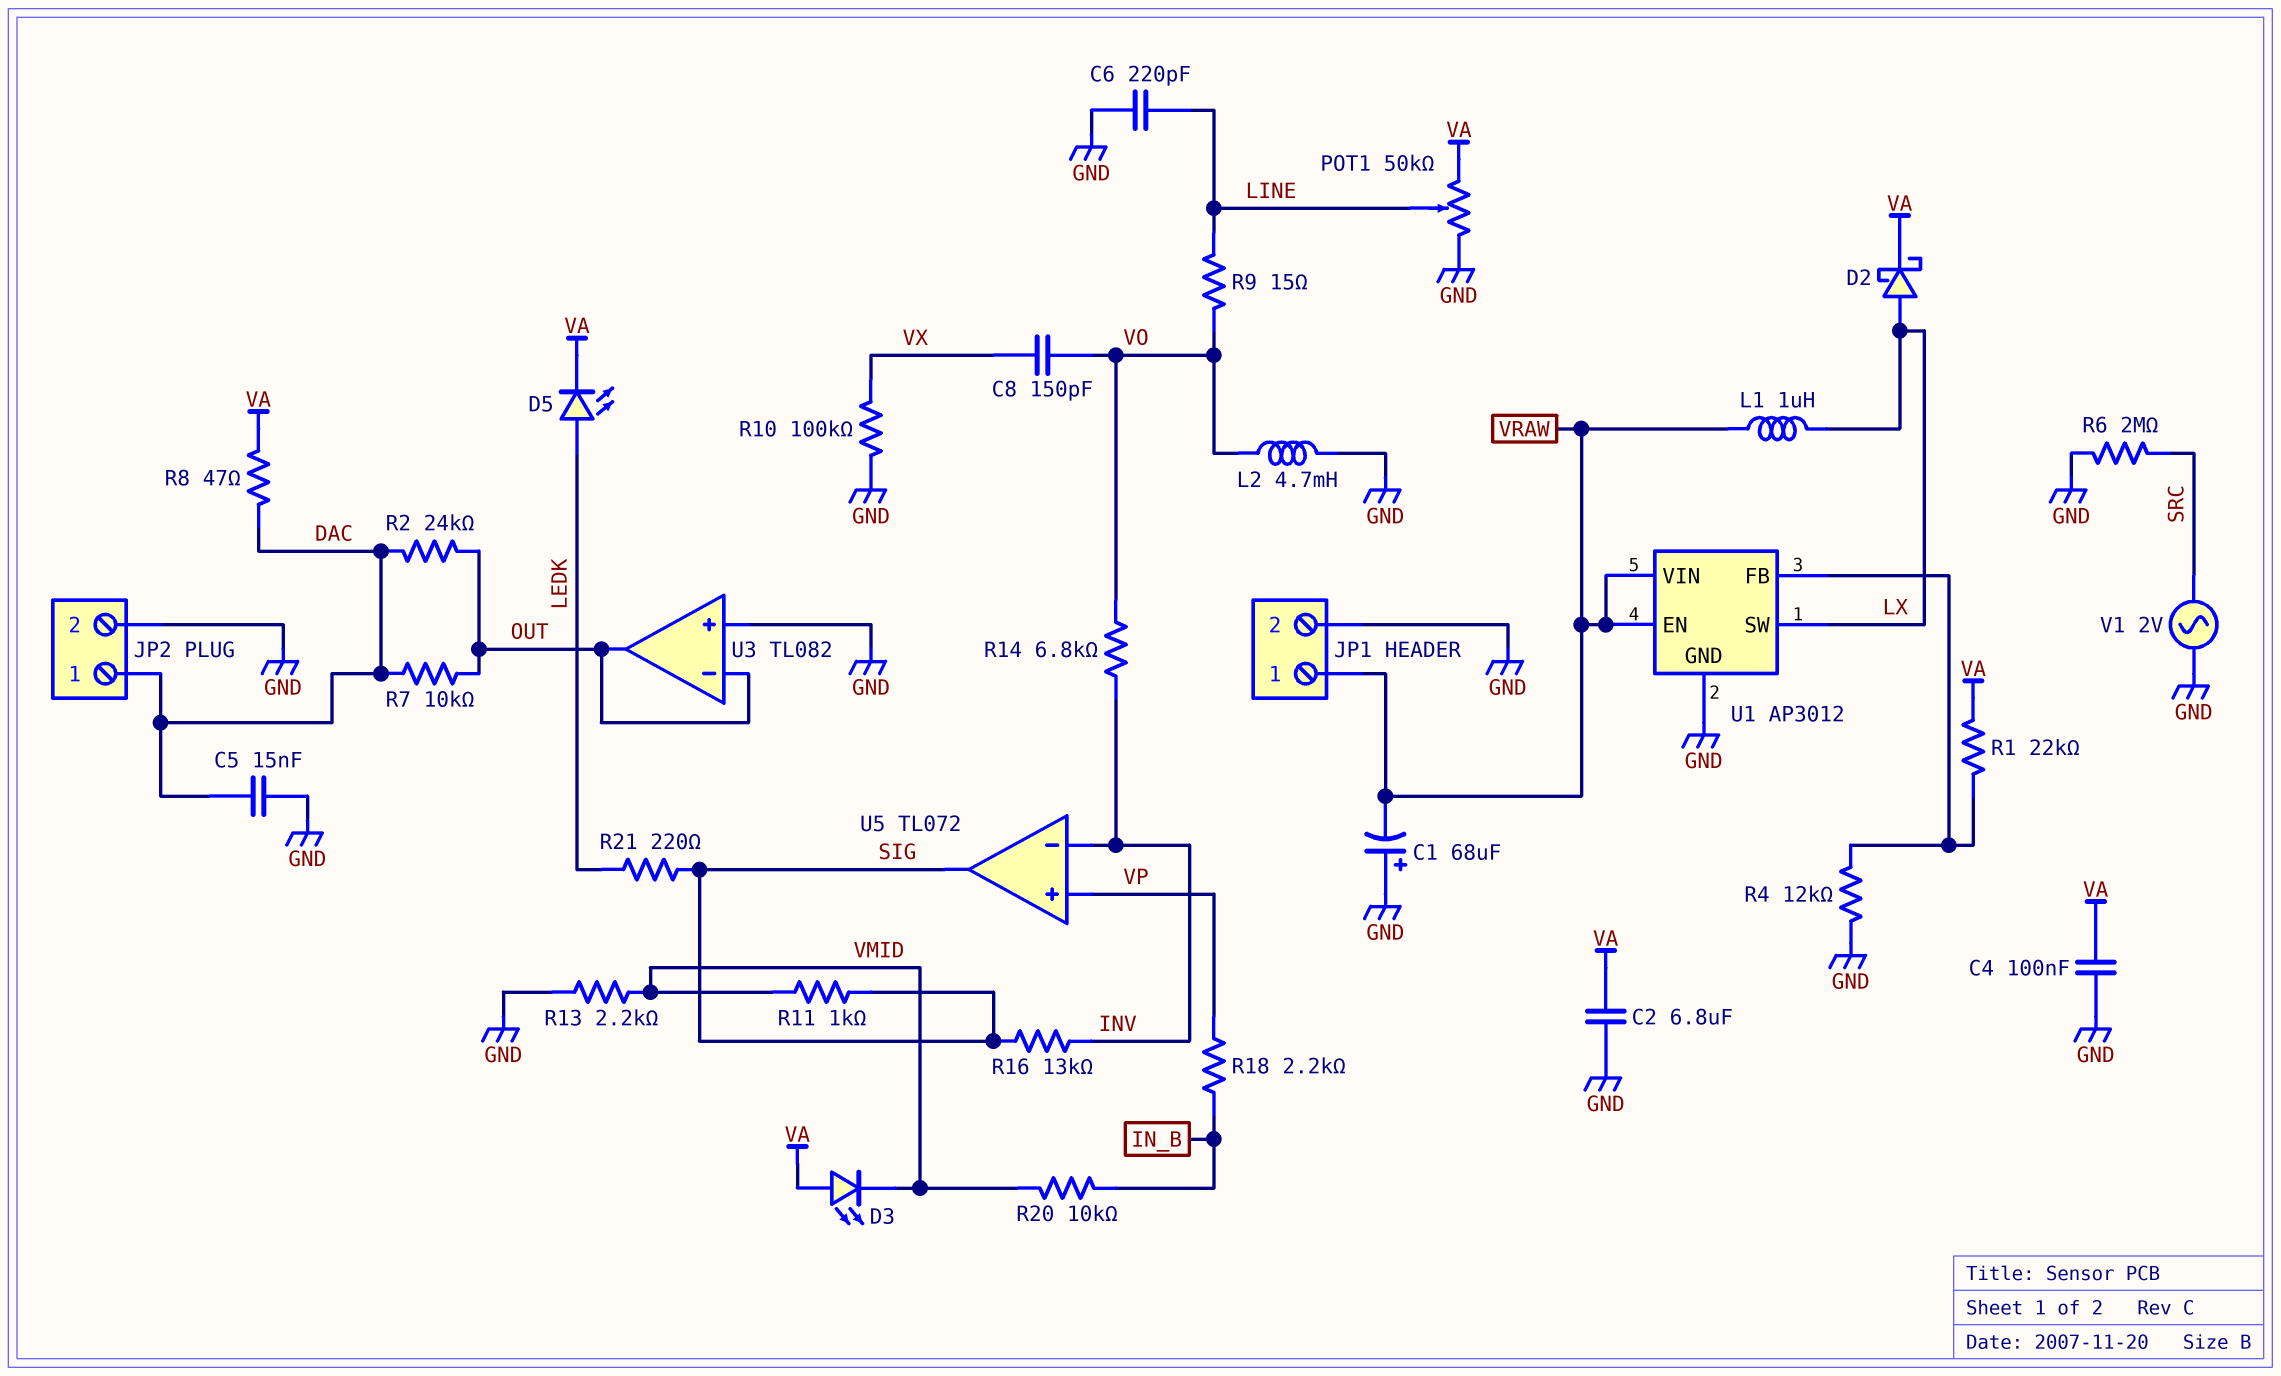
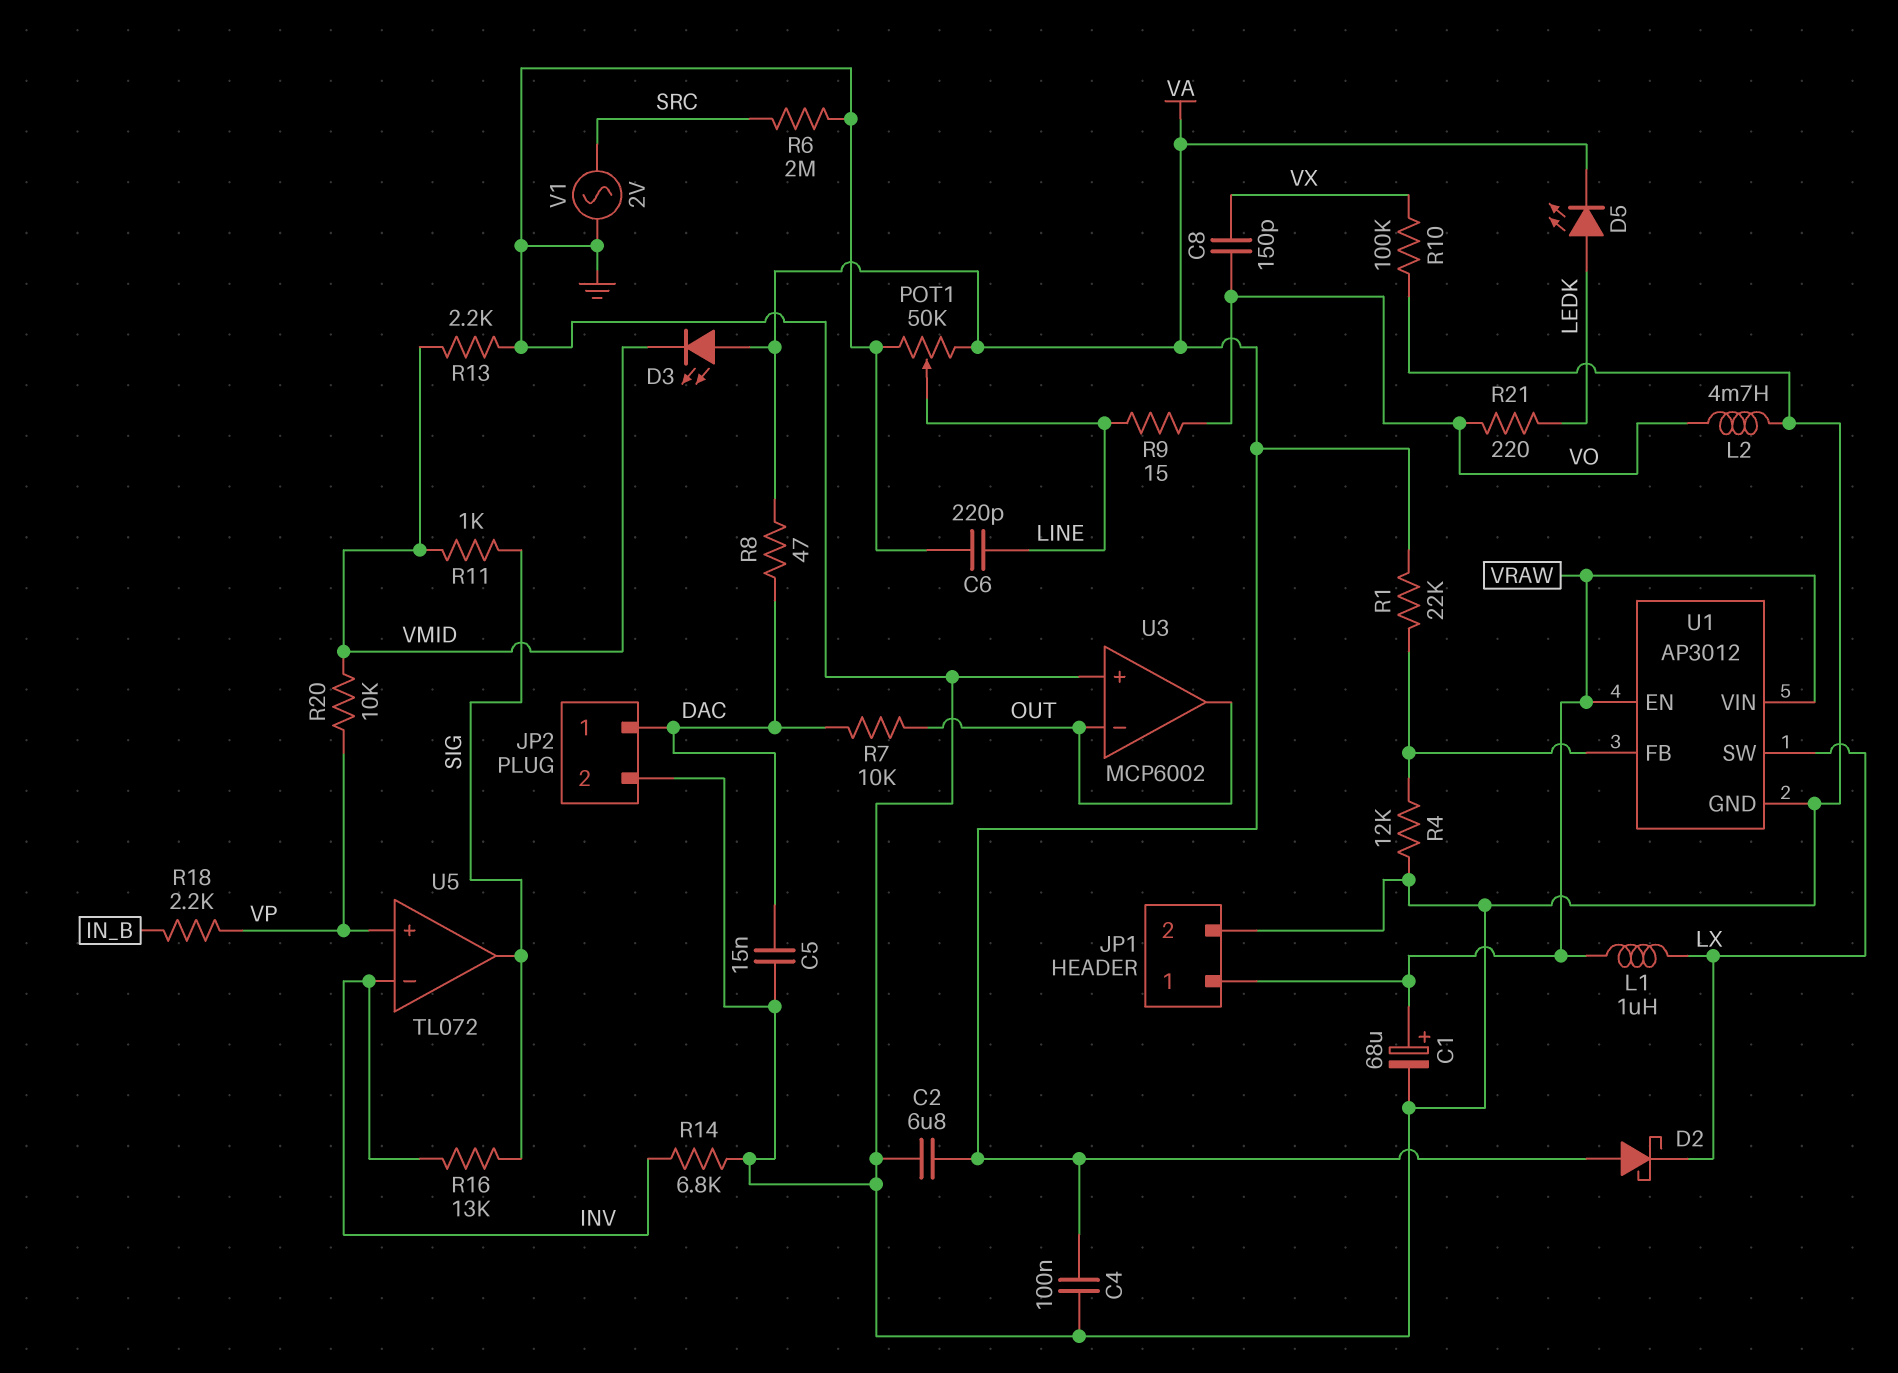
C1: 68uF (plus GND, minus VRAW) -> 68uF (plus VRAW, minus GND)
D2: schottky (A LX, K VA) -> schottky (A VA, K LX)
R2: 24k (DAC, OUT) -> none
R14: 6.8k (INV, VO) -> 6.8k (GND, INV)
R20: 10k (IN_B, VMID) -> 10k (VMID, VP)
R21: 220 (LEDK, SIG) -> 220 (LEDK, VO)
U3: TL082 -> MCP6002

